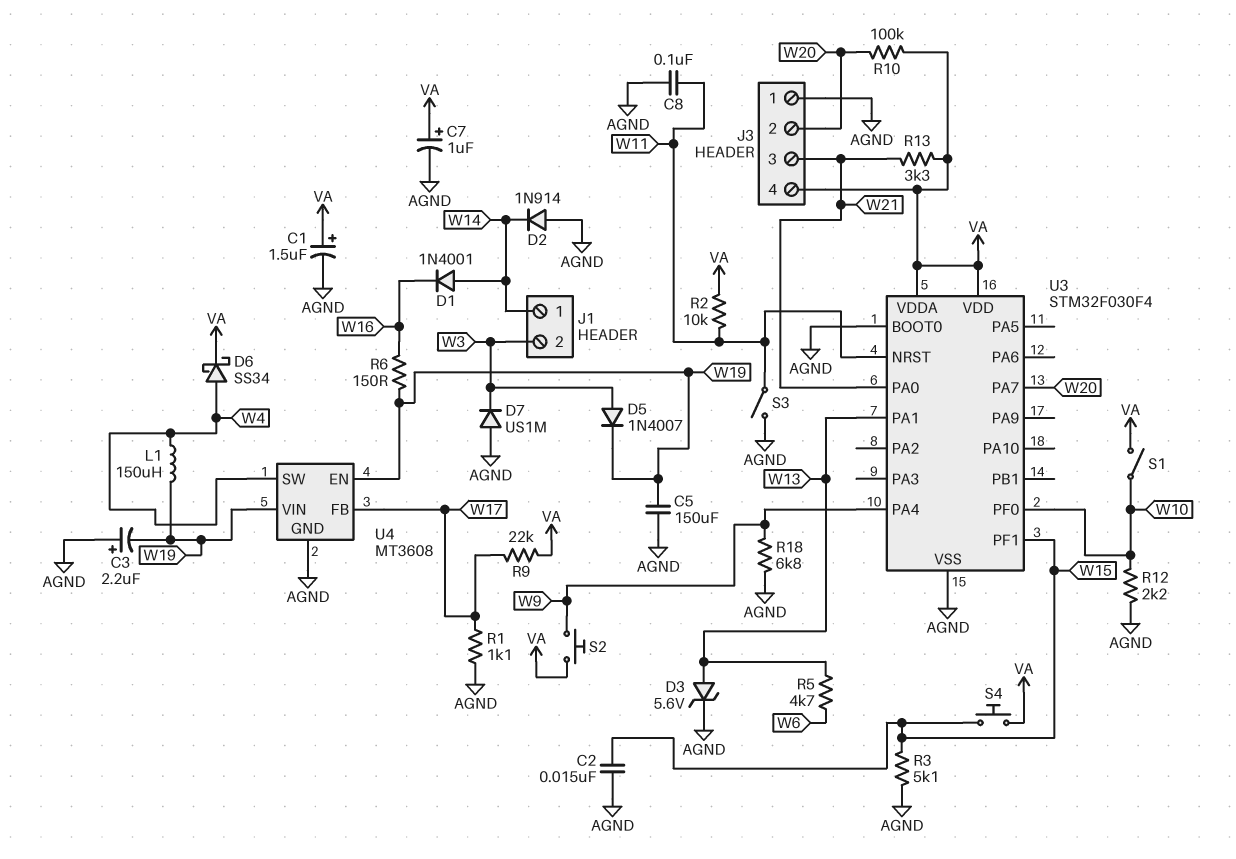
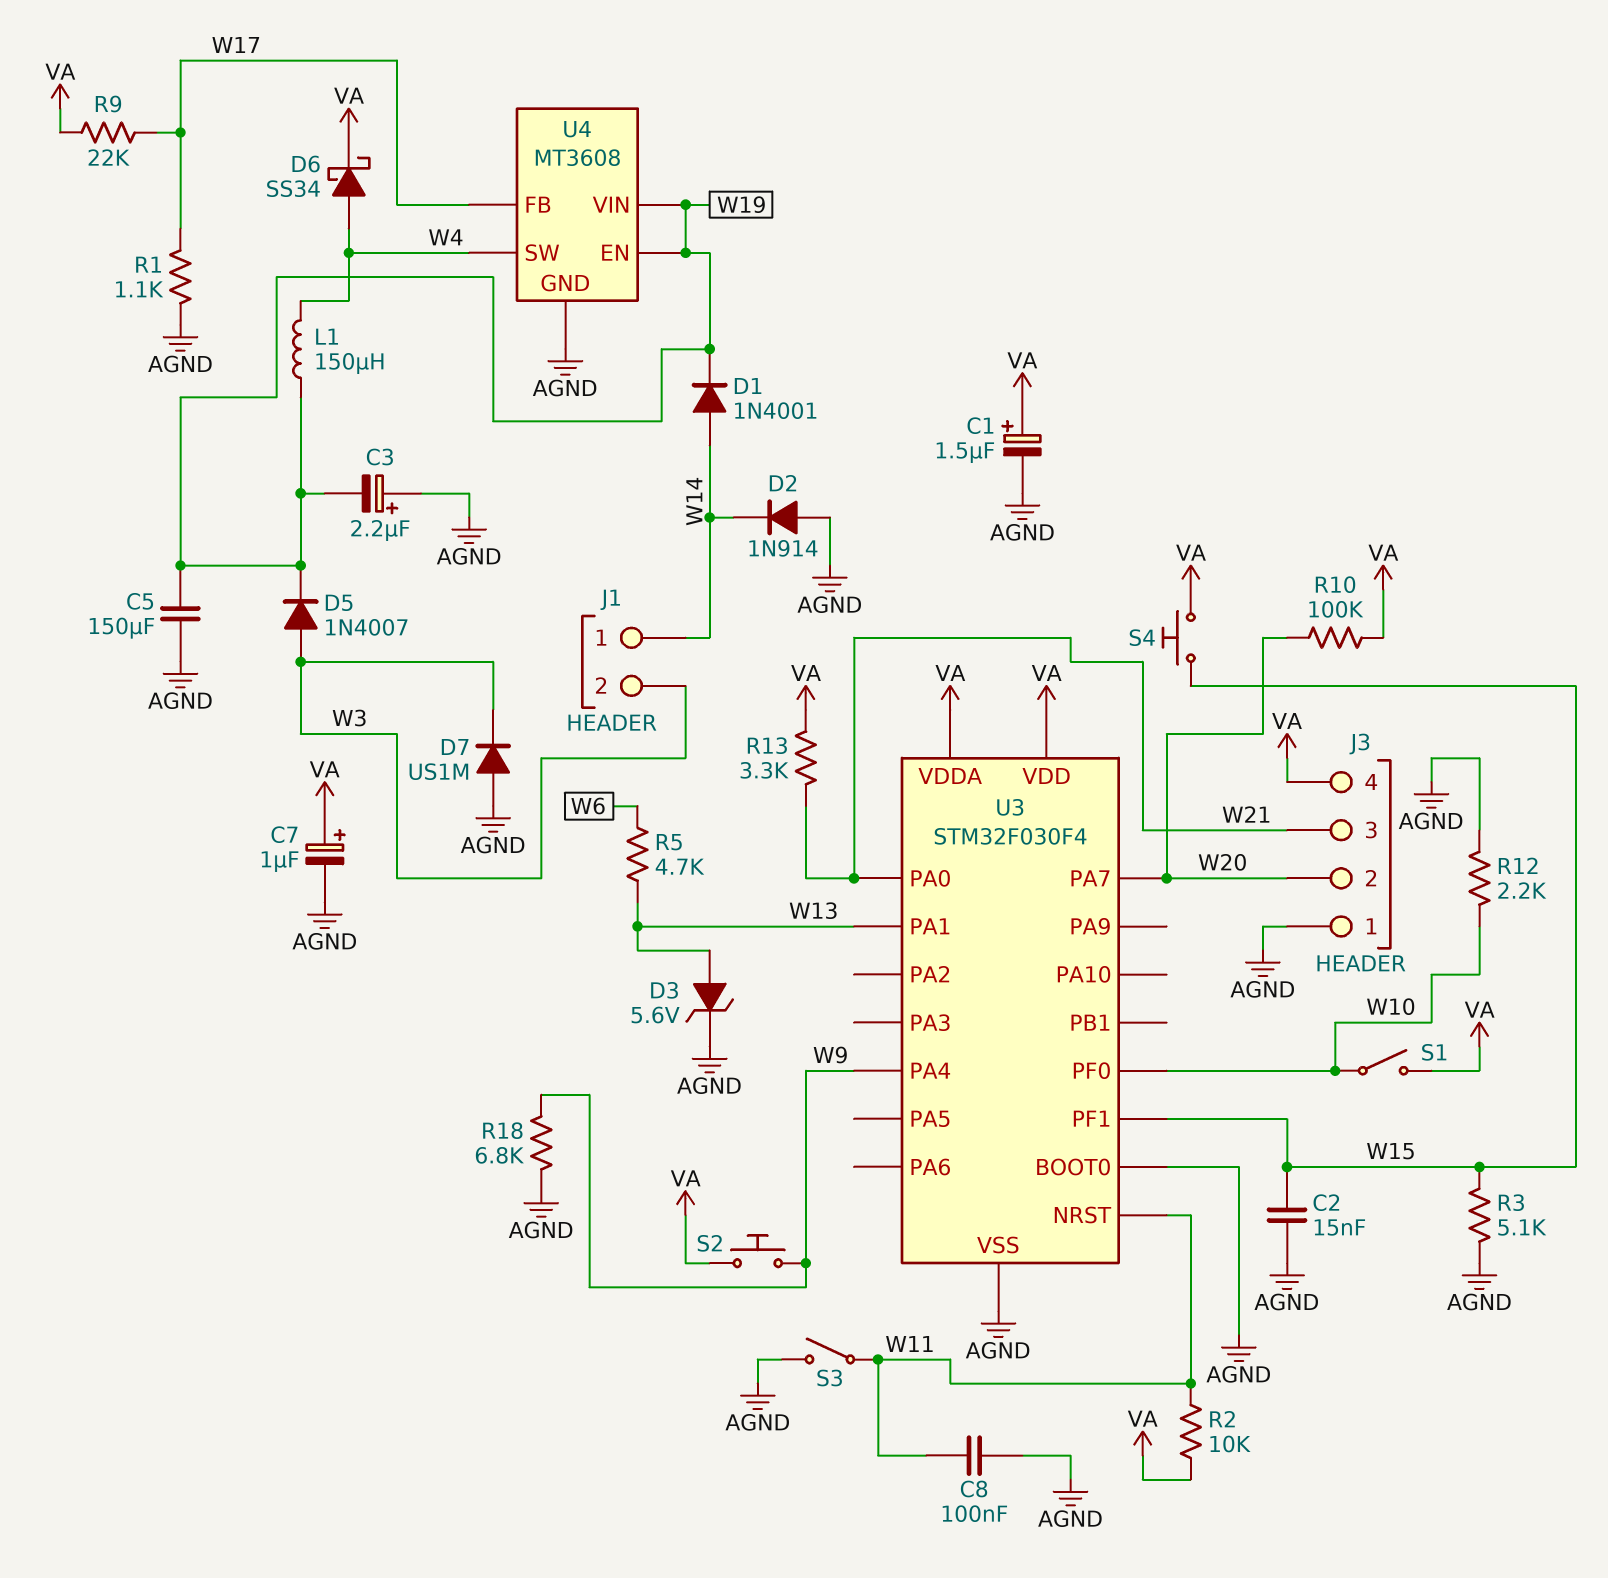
D1: diode 1N4001 (A W14, K W16) -> diode 1N4001 (A W14, K W19)
R6: 150 (W16, W19) -> none

